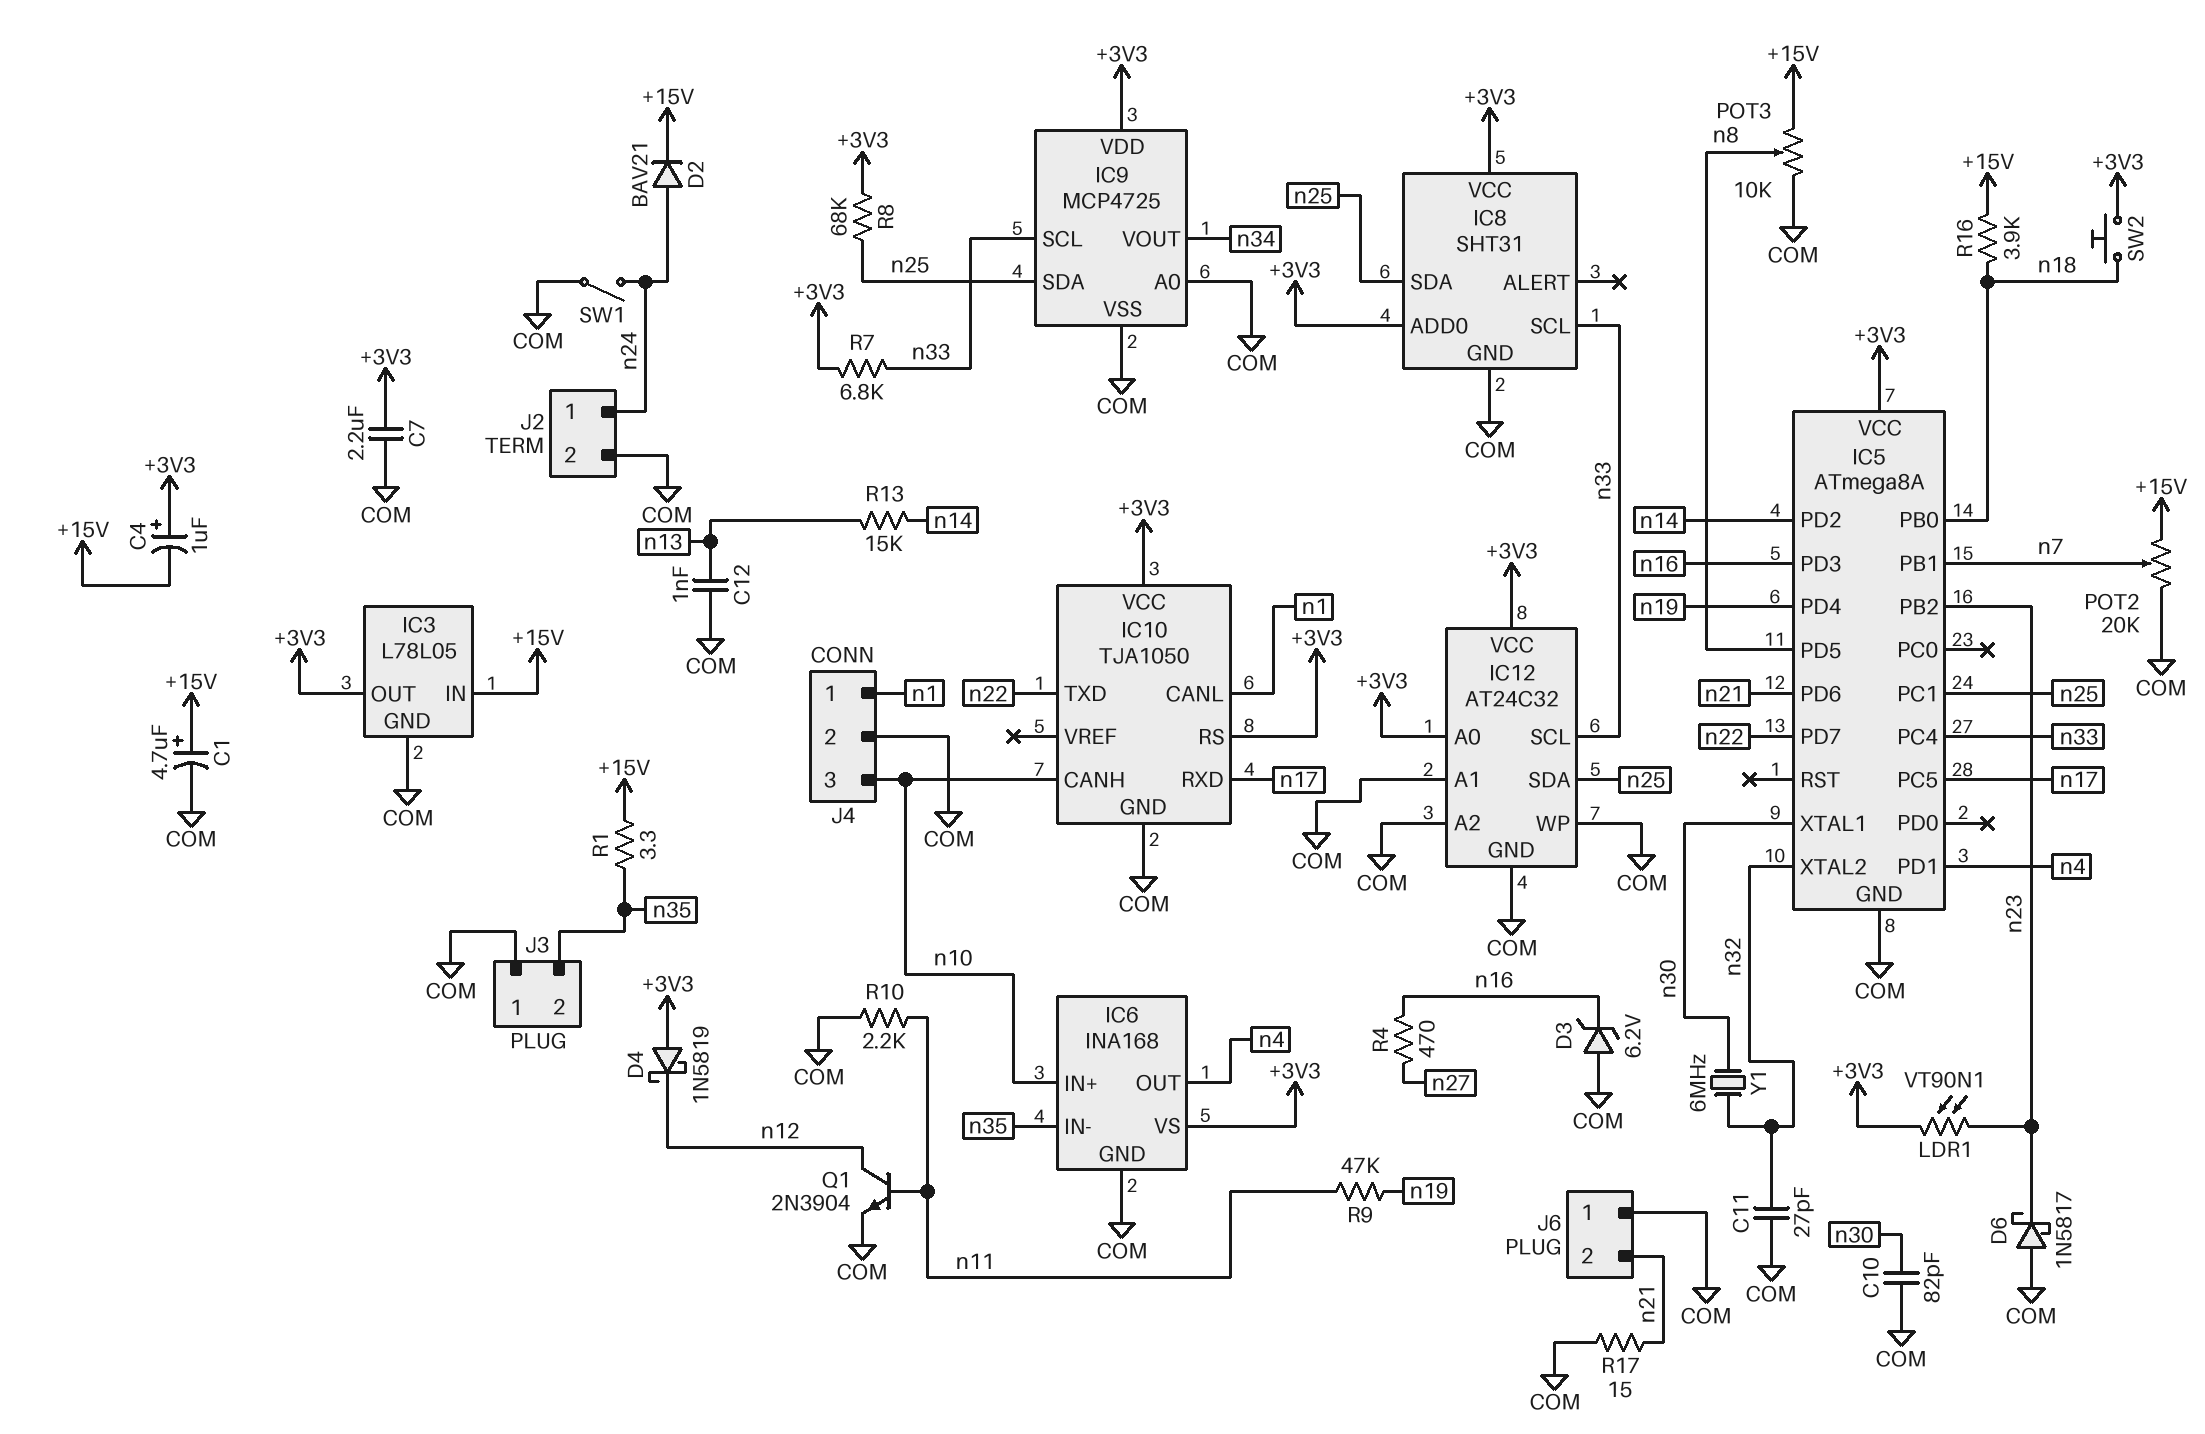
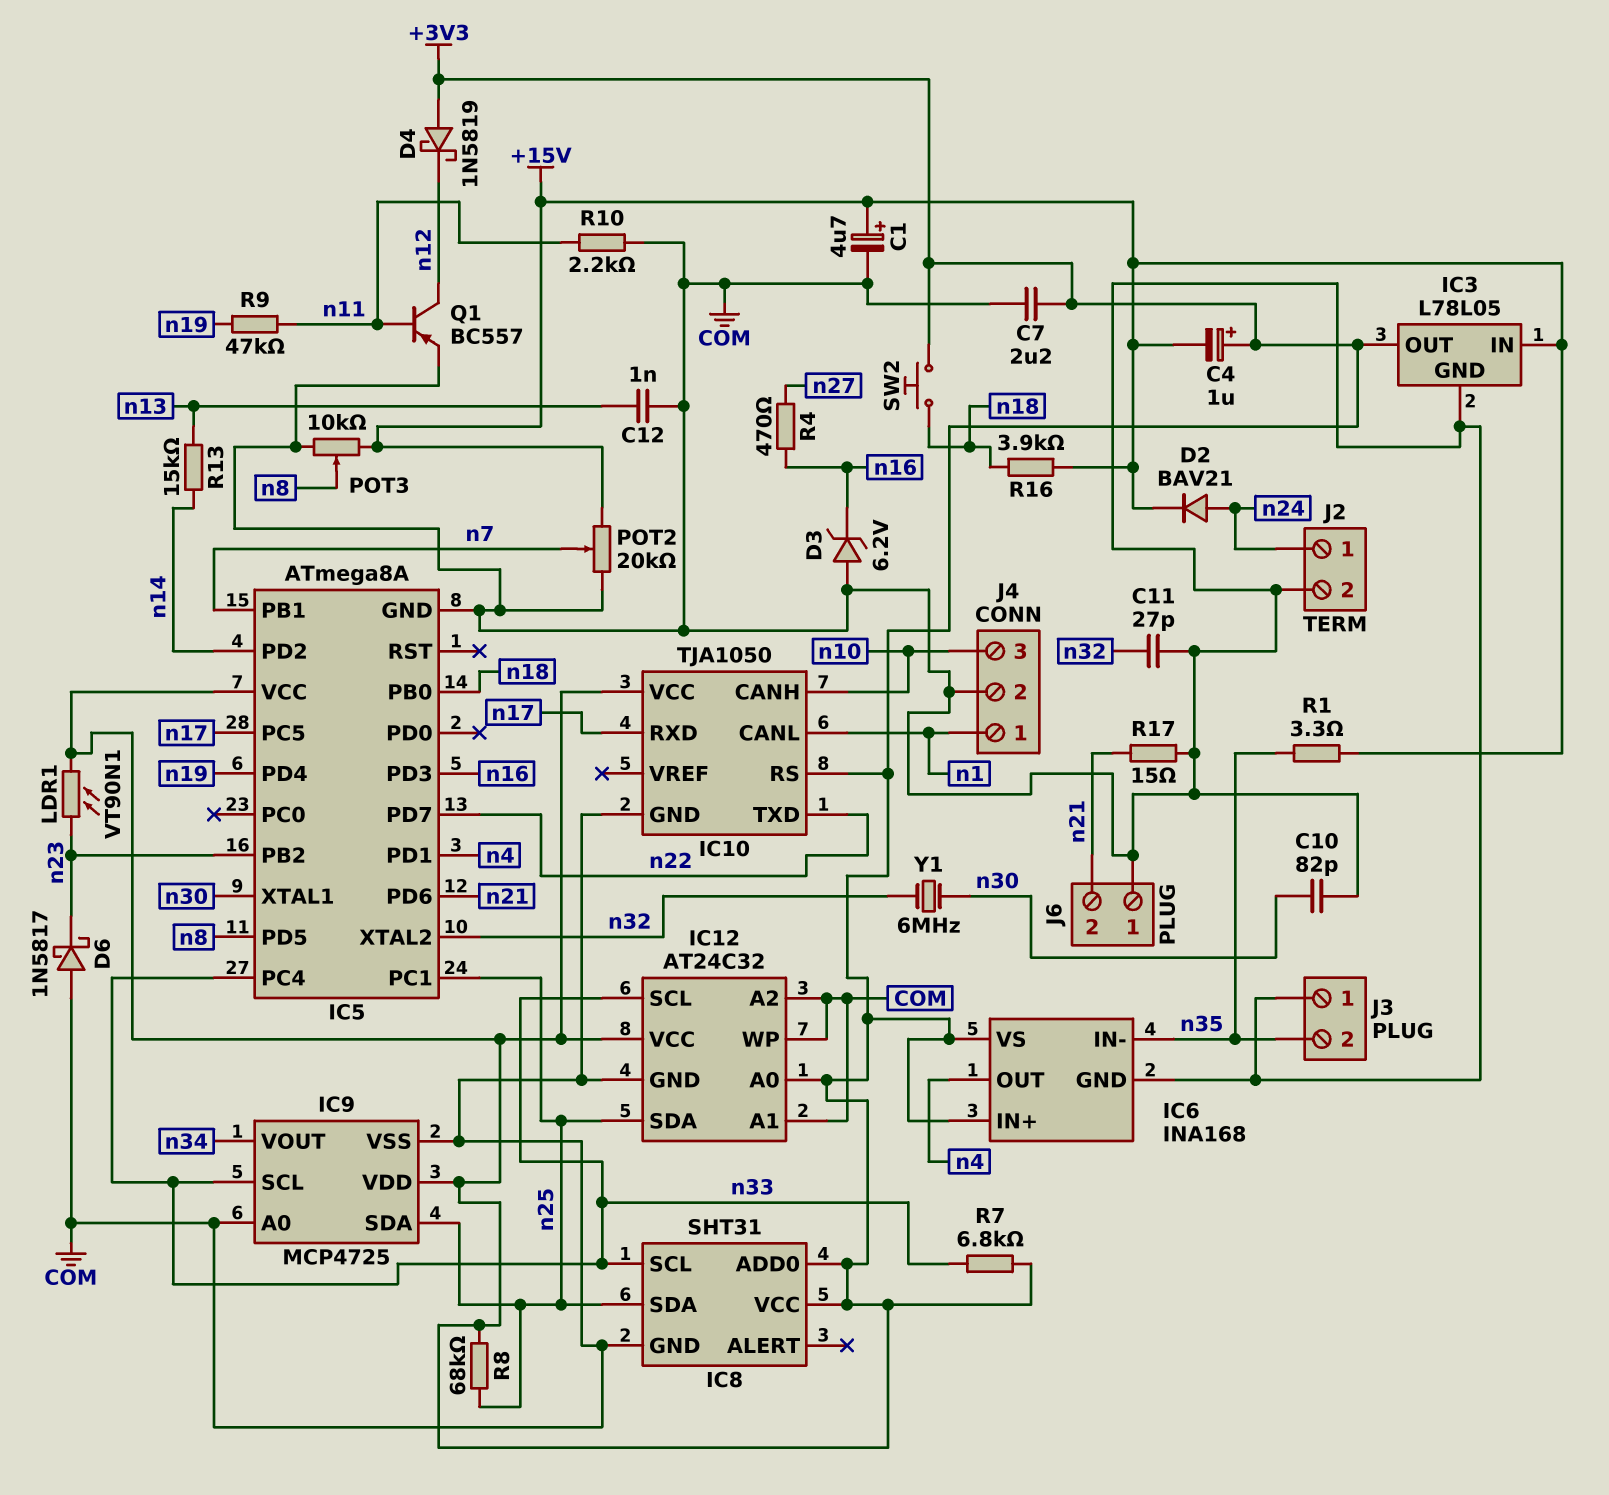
IC6 pin IN+: n10 -> +3V3
Q1: NPN 2N3904 (B n11, C n12, E COM) -> PNP BC557 (B n11, C n12, E COM)
SW1: switch (COM, n24) -> none

